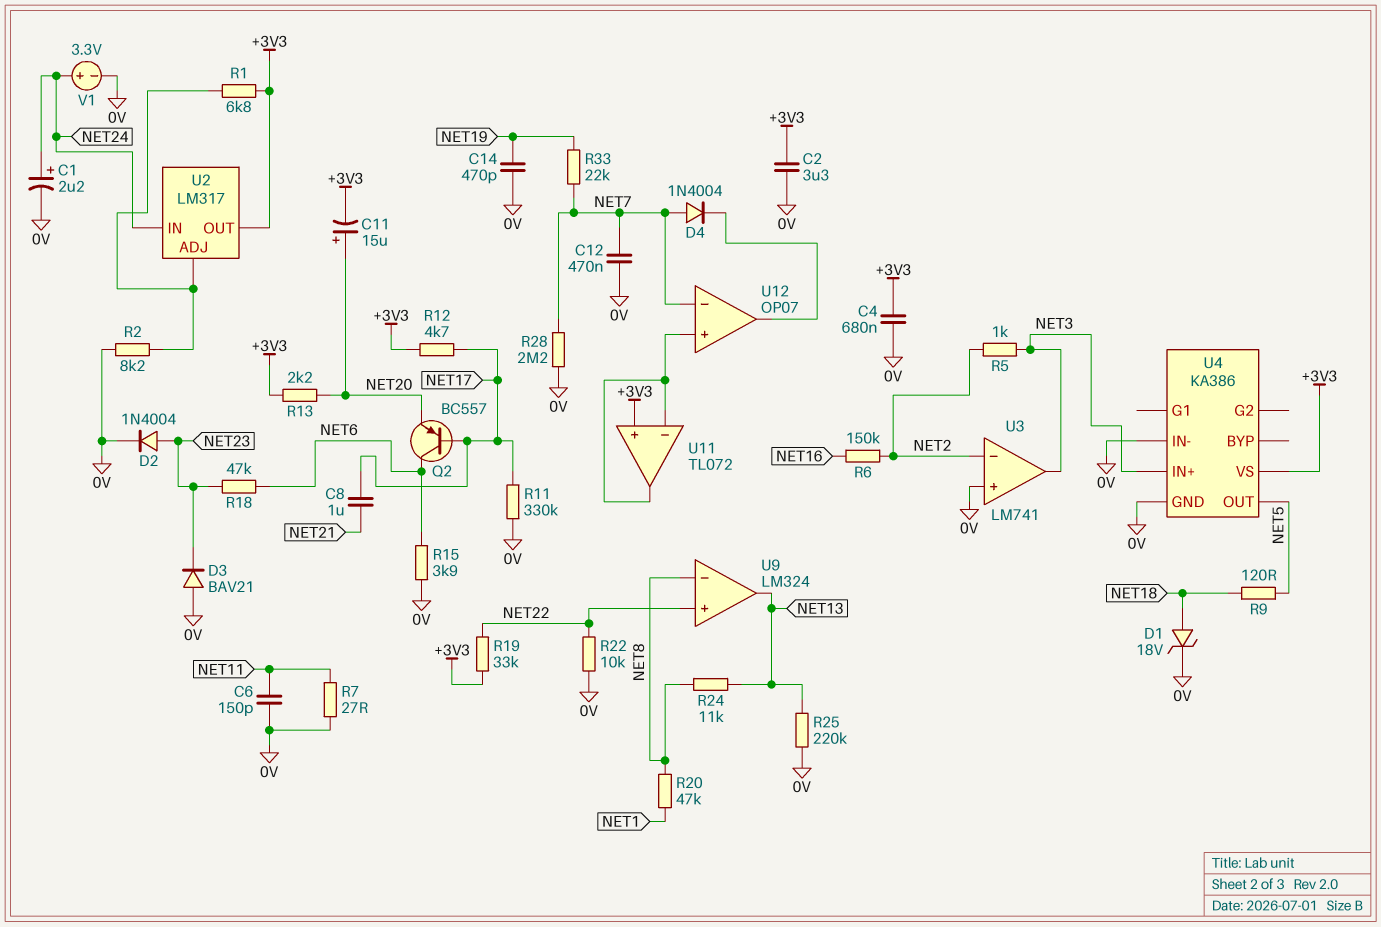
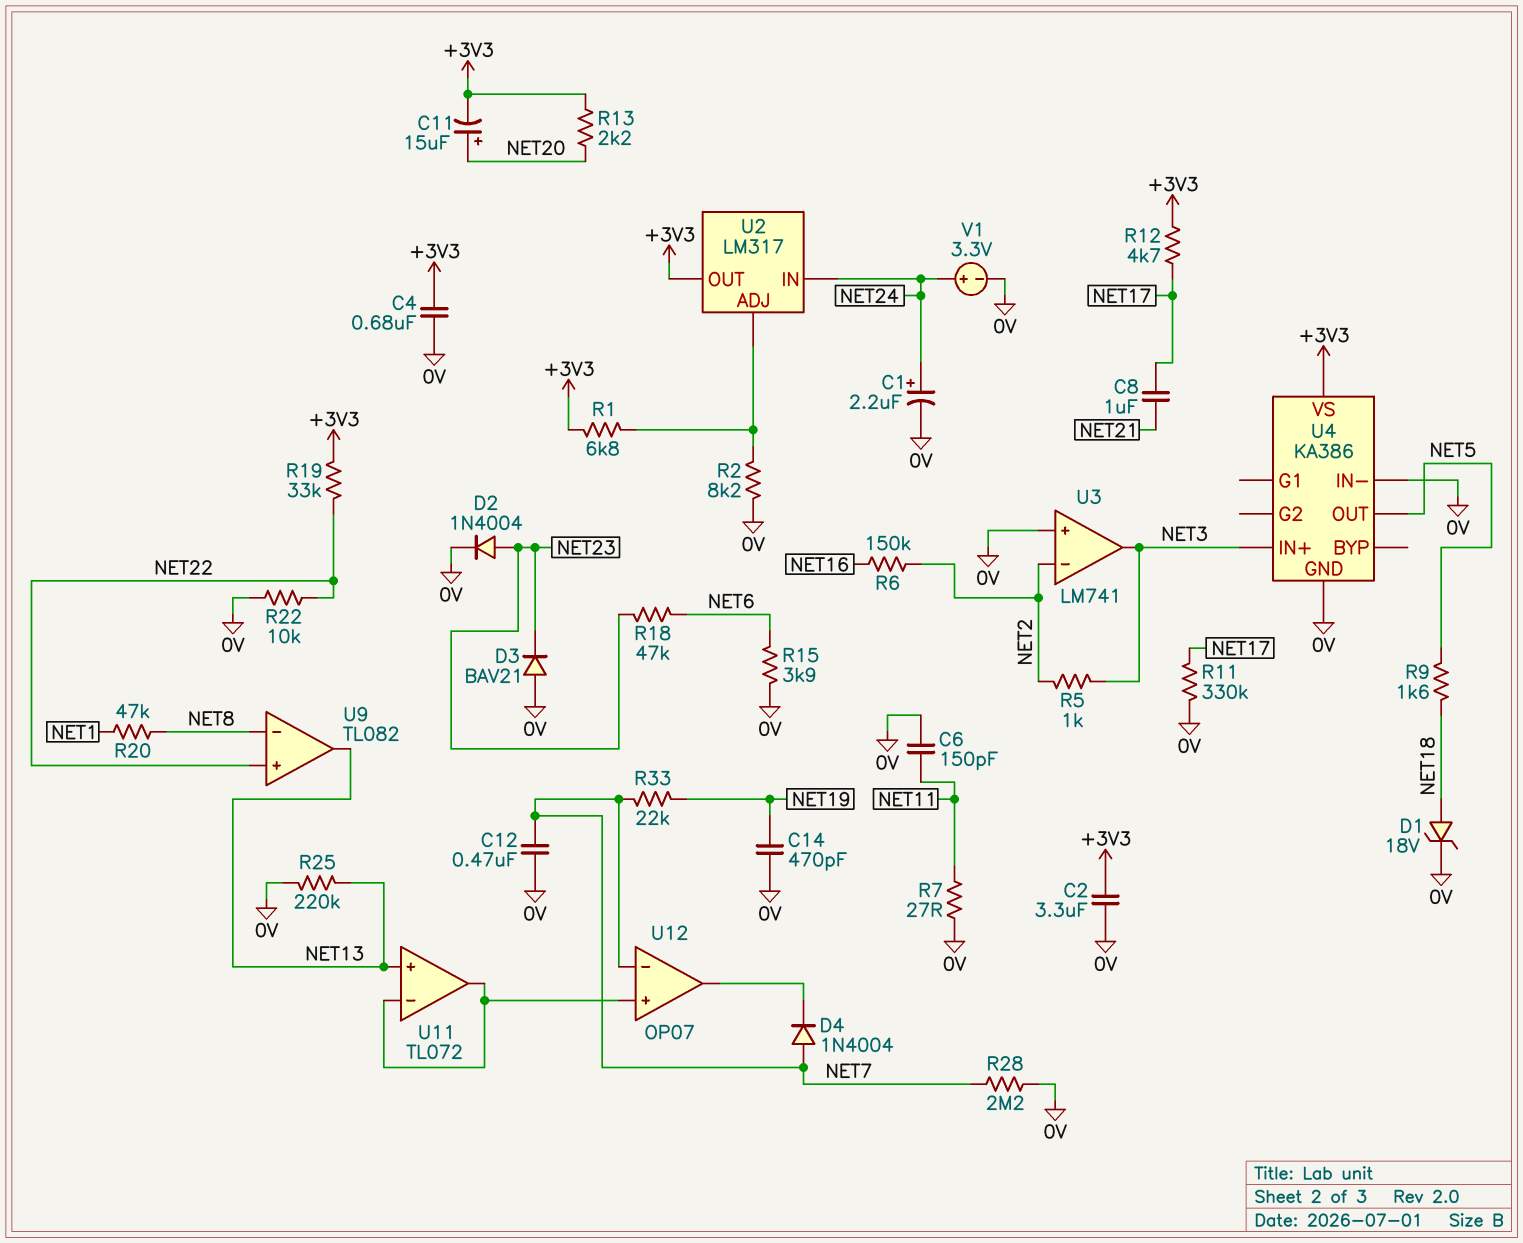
Q2: PNP BC557 (B NET17, C NET6, E NET20) -> none
R9: 120 (NET5, NET18) -> 1.6k (NET5, NET18)
R24: 11k (NET8, NET13) -> none
U9: LM324 -> TL082
U11 pin in+: +3V3 -> NET13

